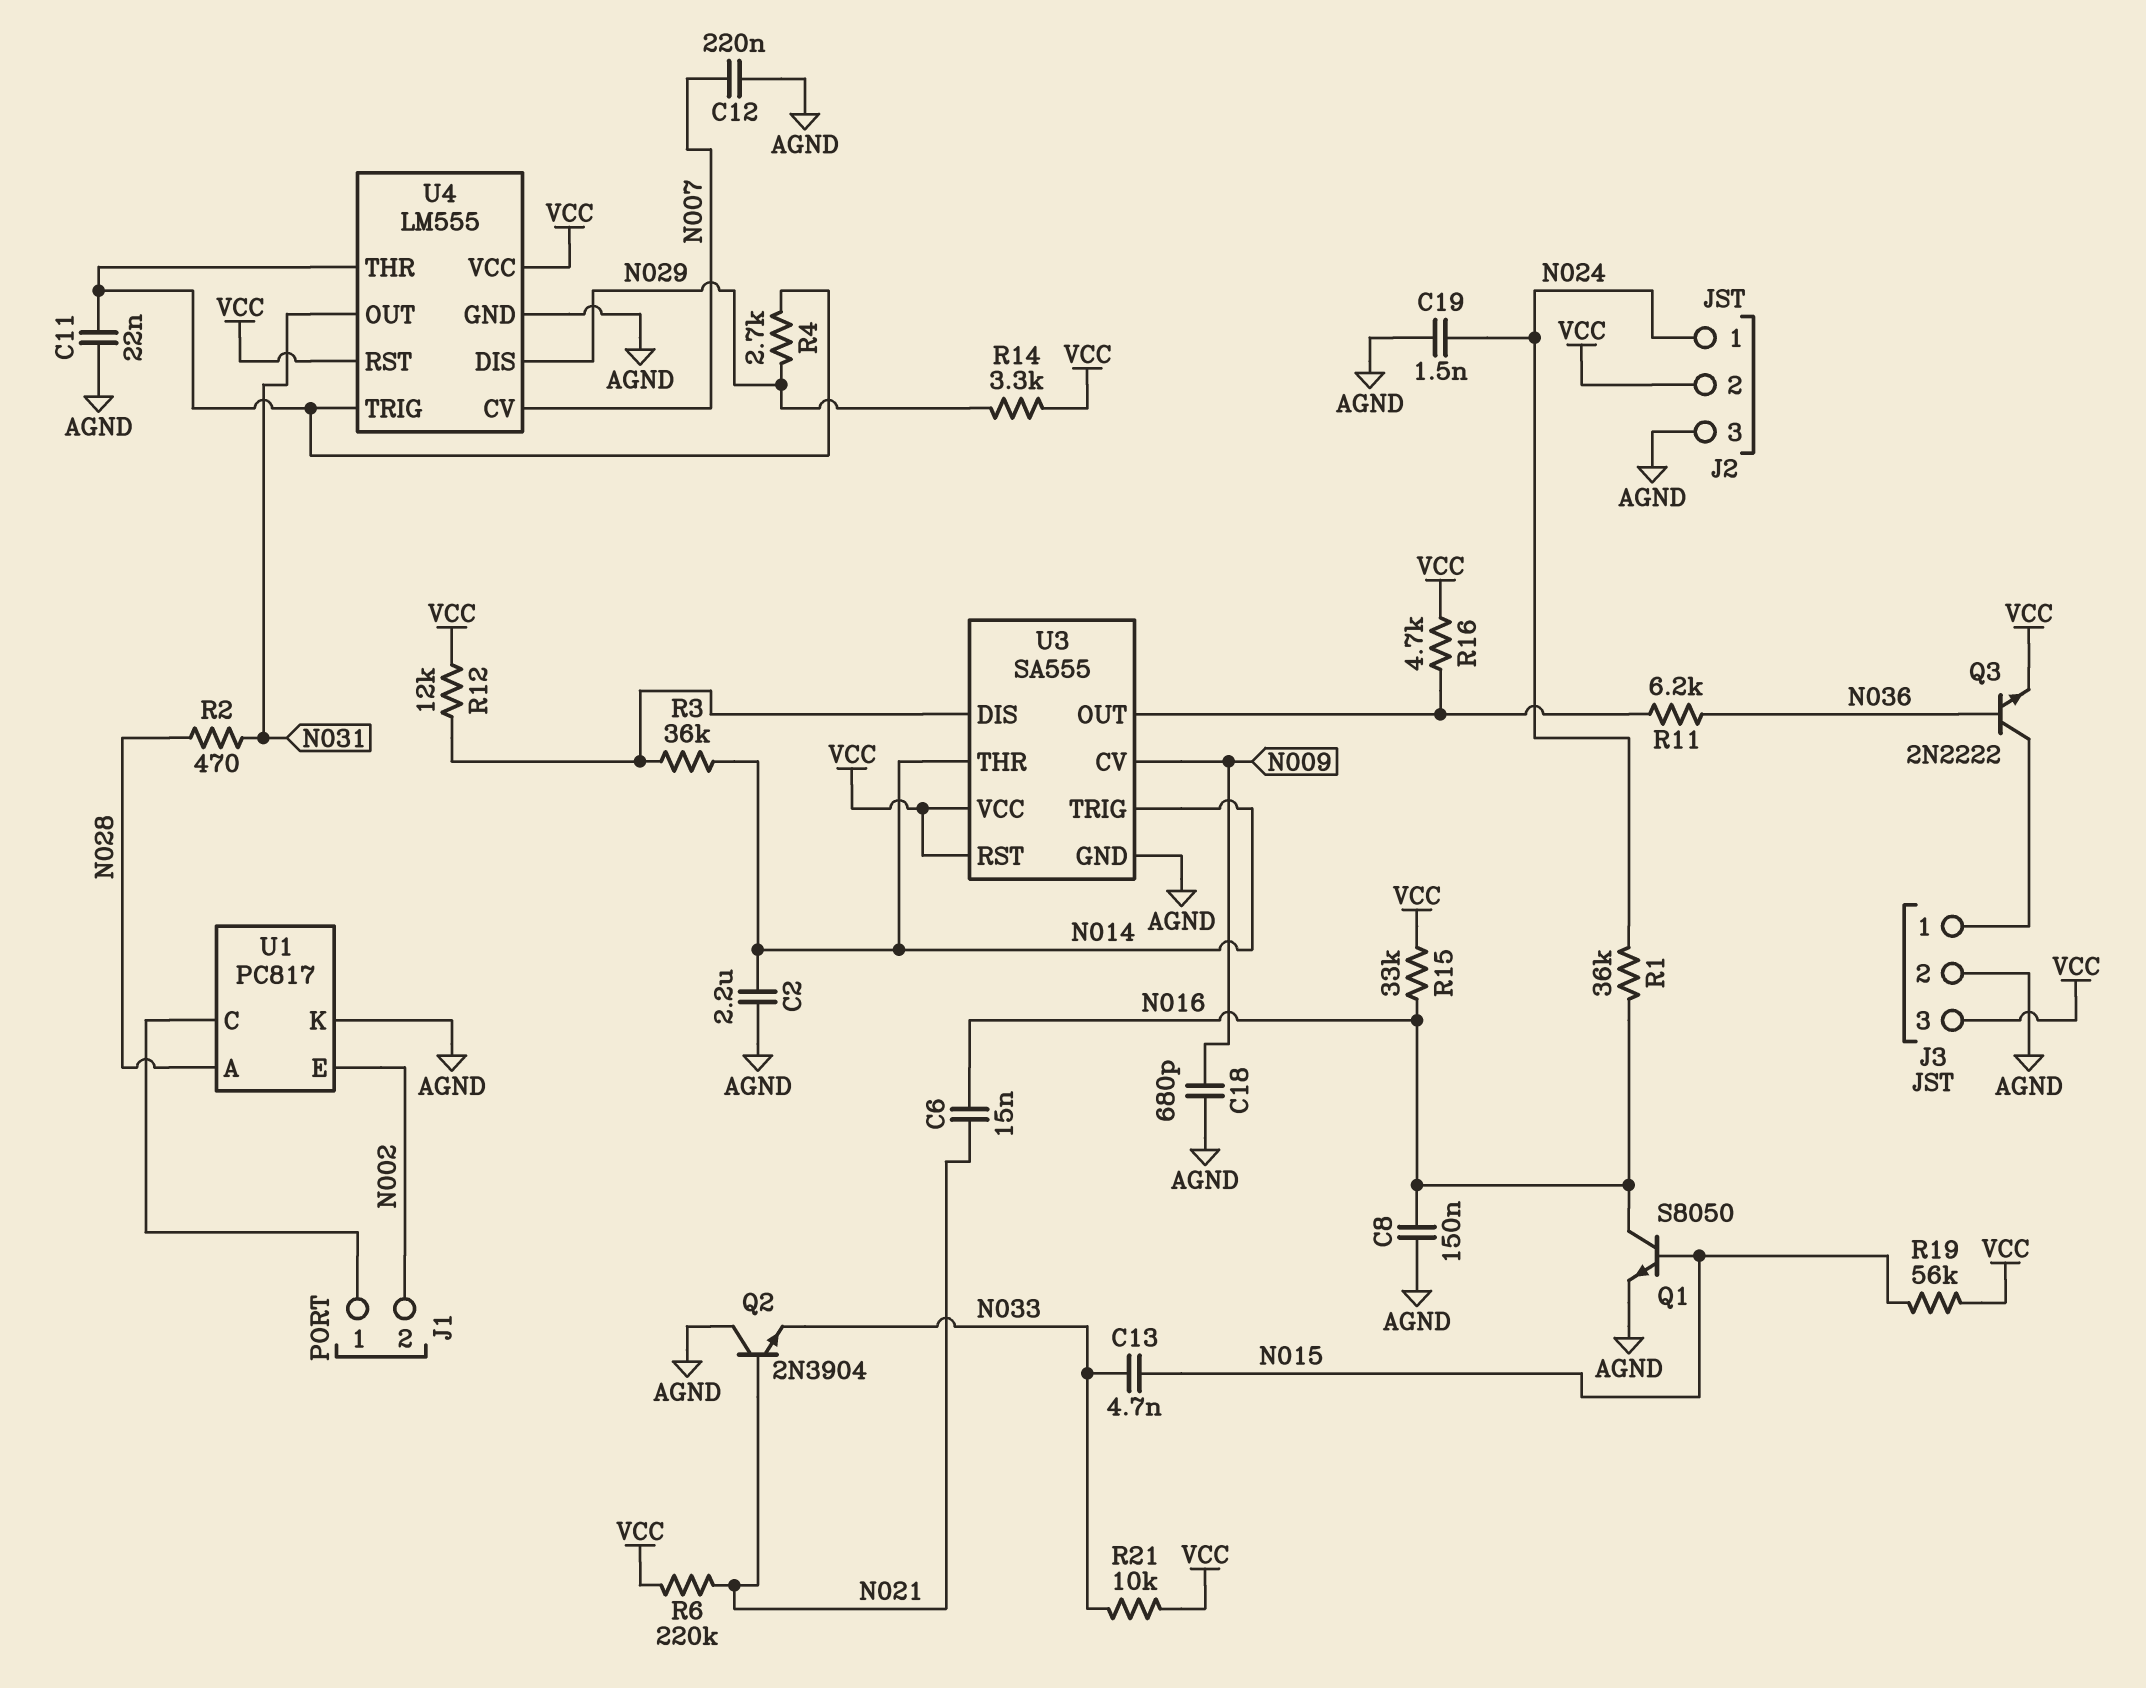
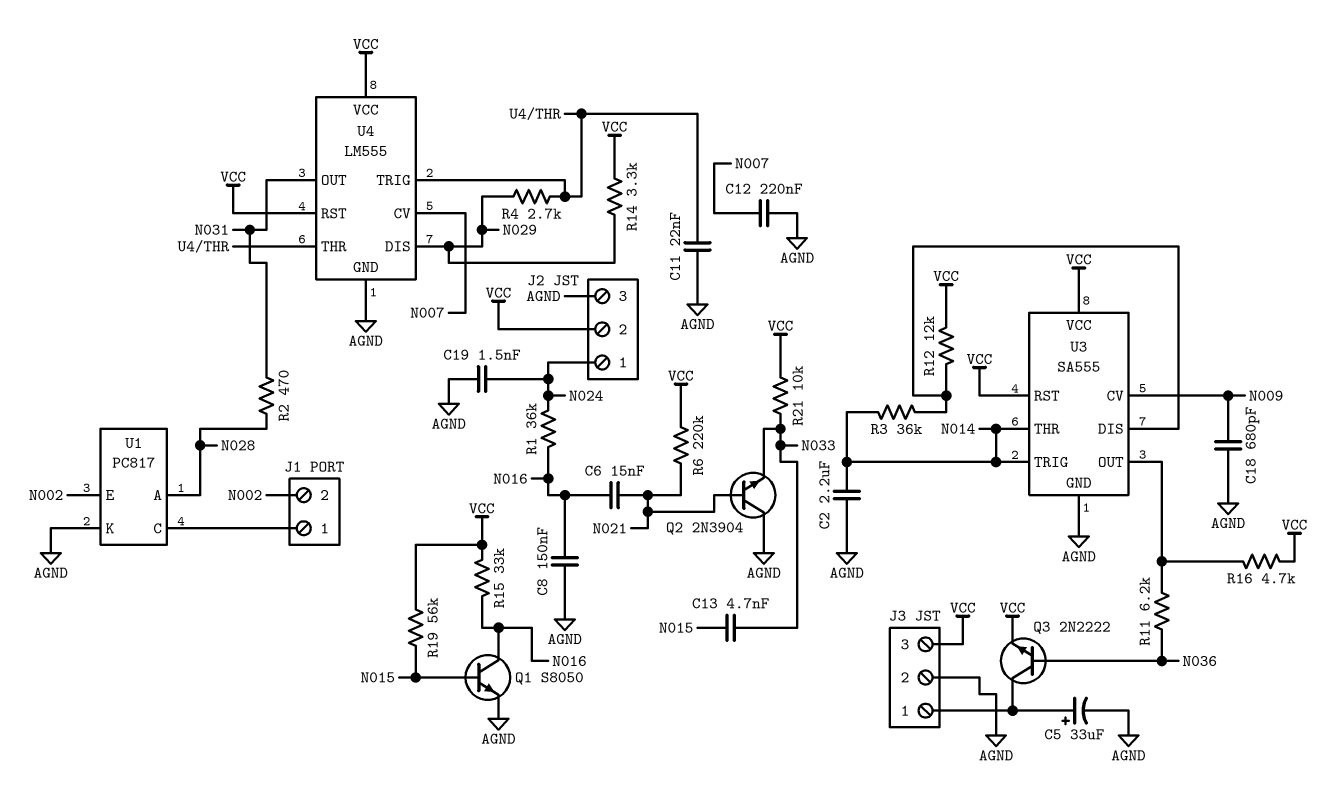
C5: none -> 33uF (plus J3/1, minus AGND)

